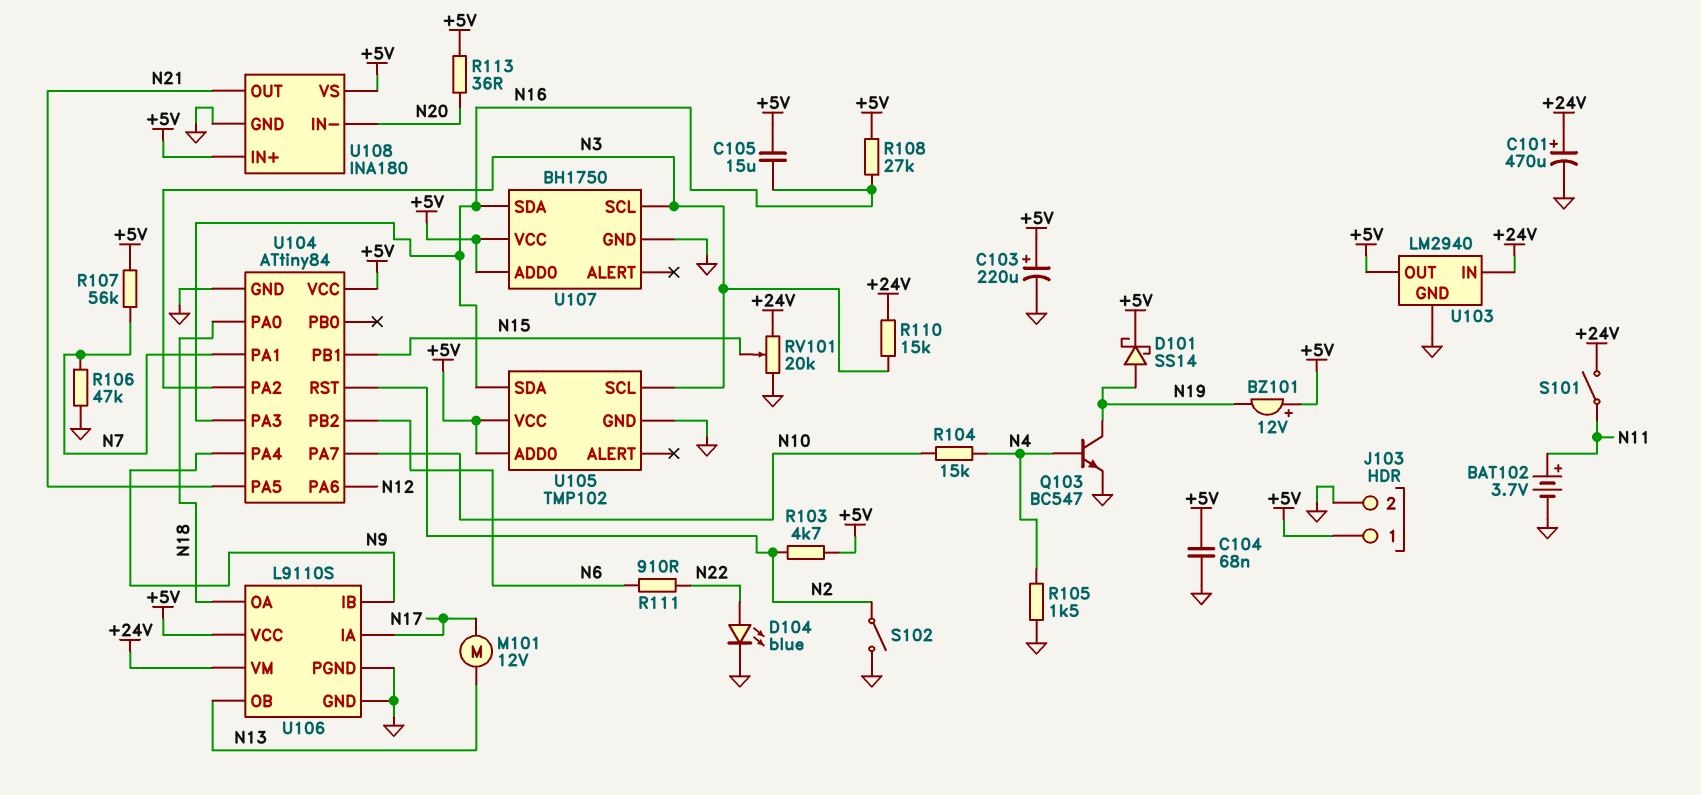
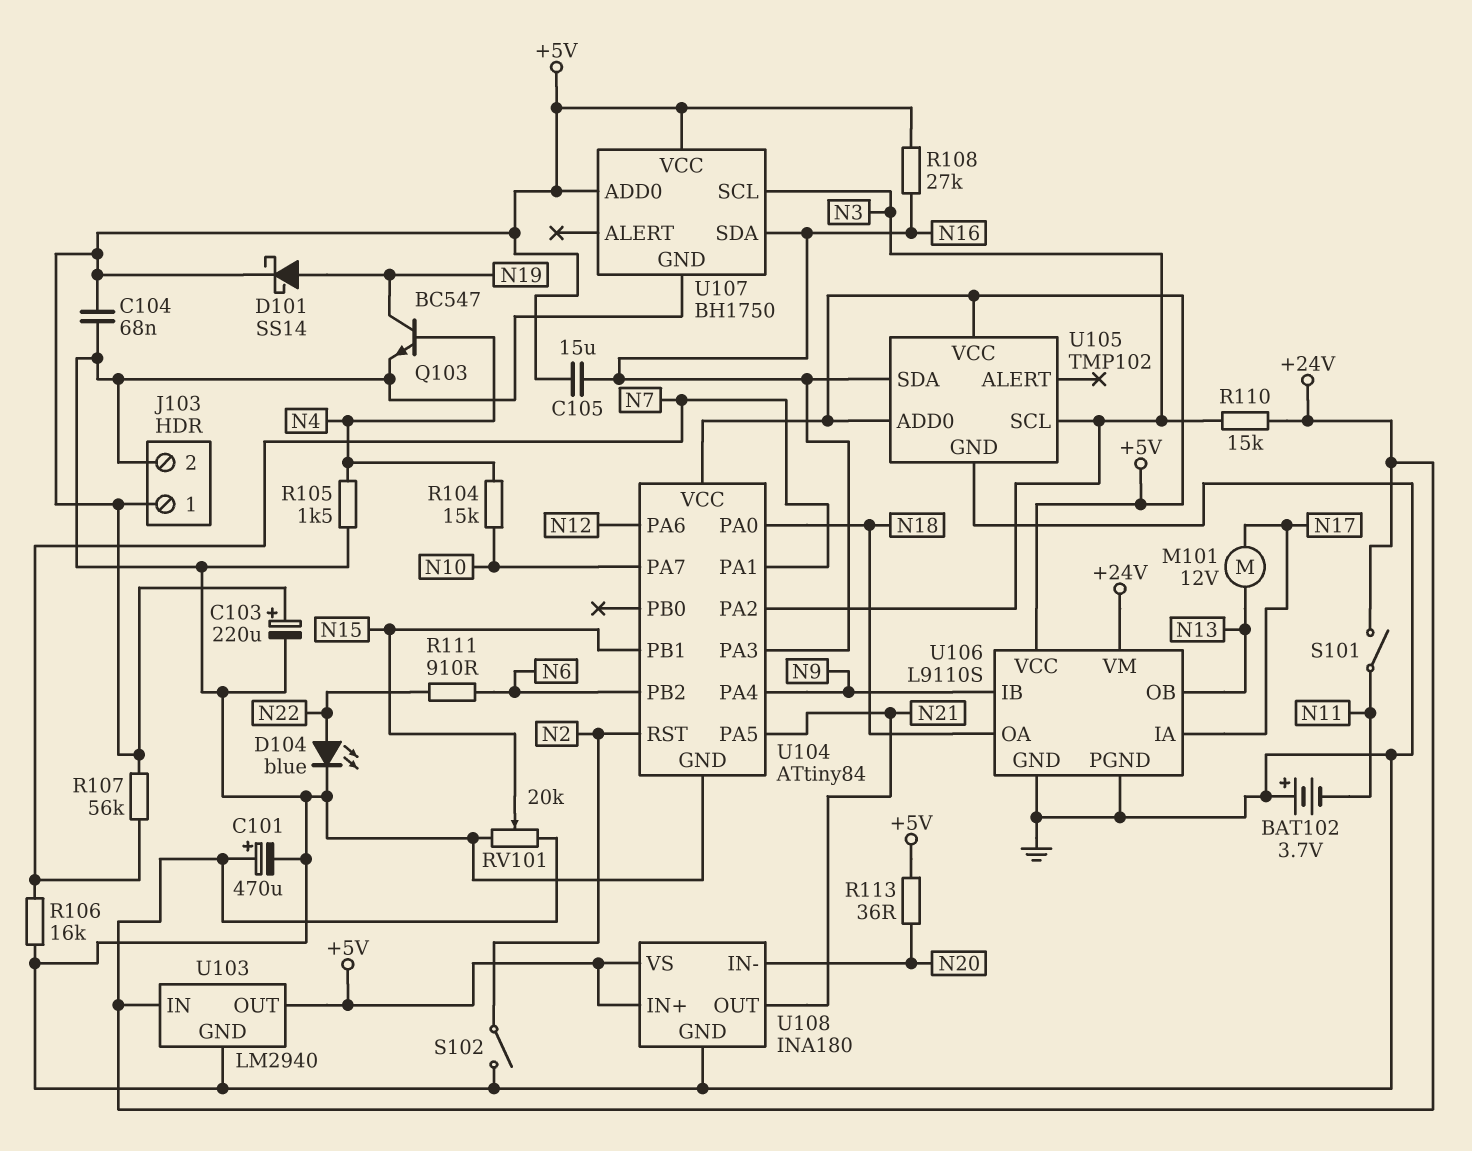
BAT102: 3.7V (plus N11, minus GND) -> 3.7V (plus GND, minus N11)
BZ101: buzzer 12V (plus +5V, minus N19) -> none
R103: 4.7k (+5V, N2) -> none
R106: 47k (GND, N7) -> 16k (GND, N7)

